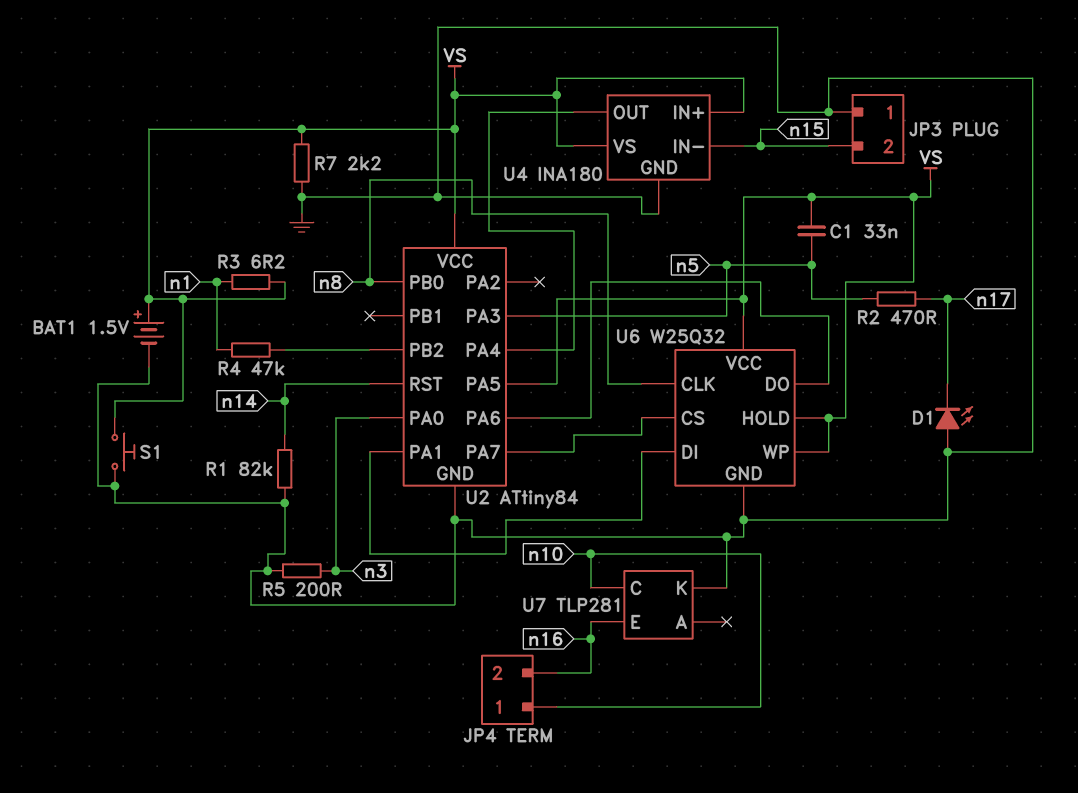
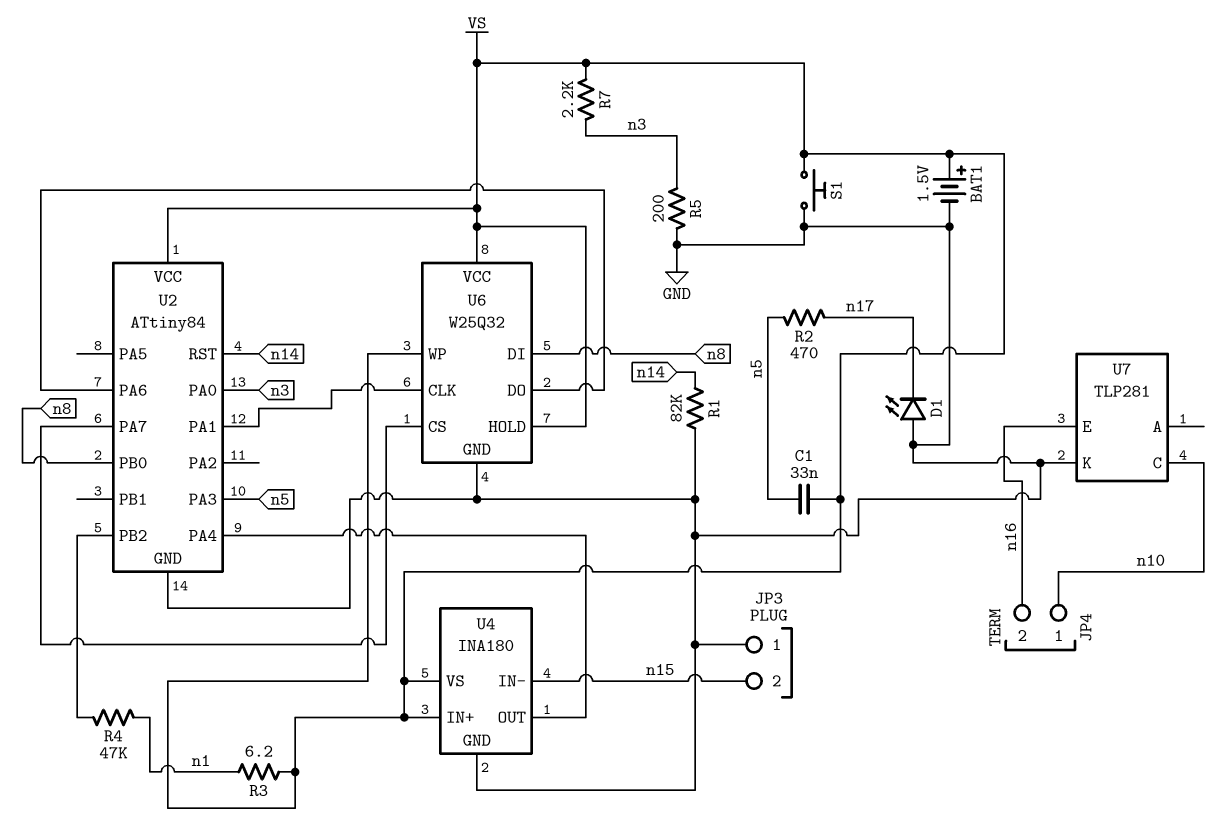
R7: 2.2k (GND, VS) -> 2.2k (VS, n3)
U2 pin PA5: VS -> none
U6 pin CLK: n8 -> U2/PA1
U6 pin DI: U2/PA1 -> n8

